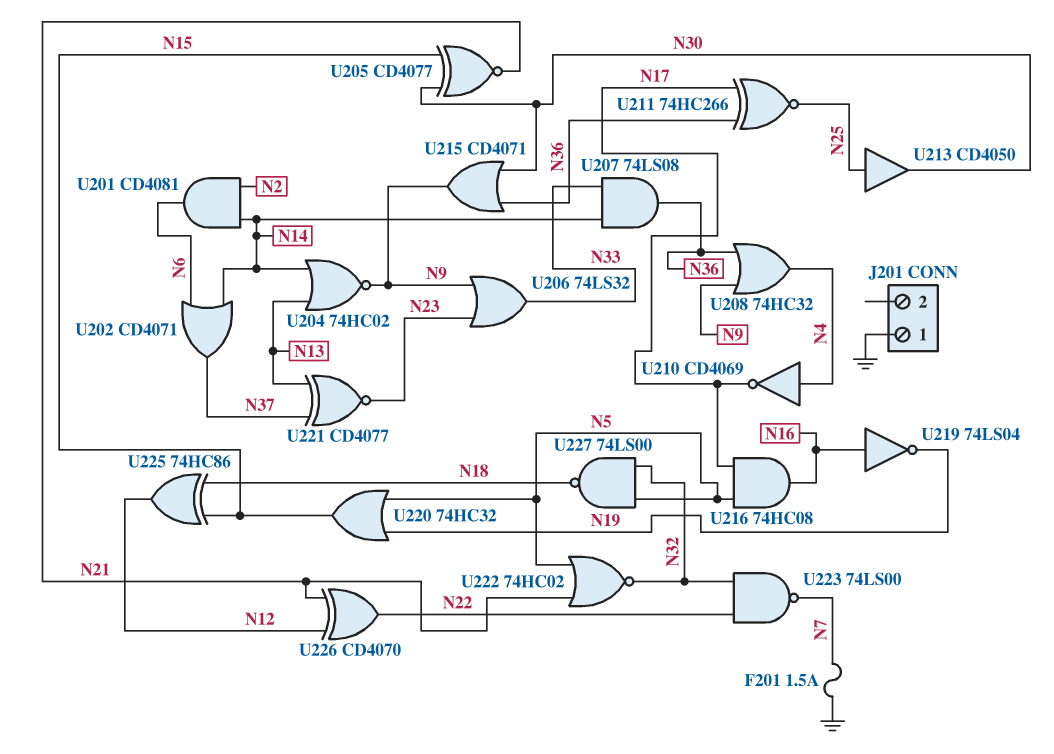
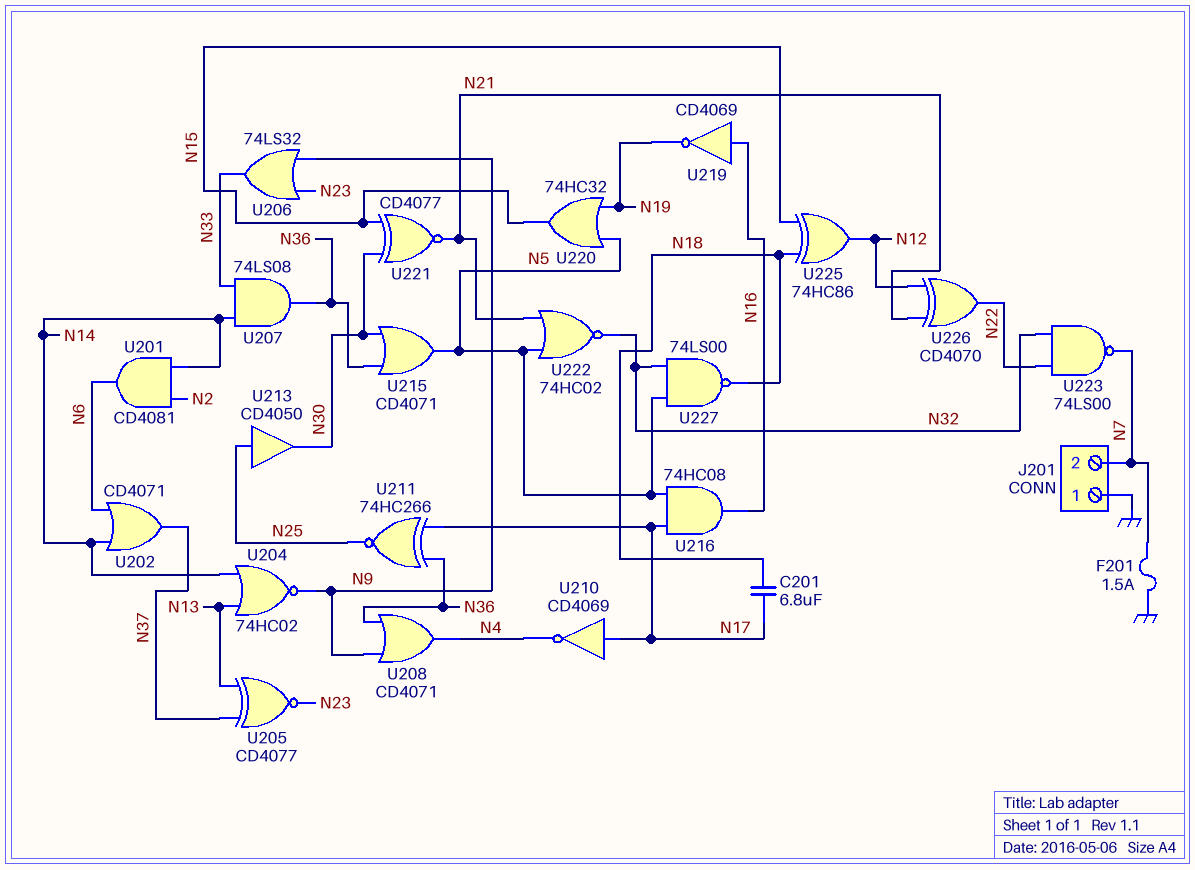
C201: none -> 6.8uF (N17, N18)
J201 pin 2: none -> N7
U205: XNOR CD4077 (in N15, in N30, out N21) -> XNOR CD4077 (in N13, in N37, out N23)
U208: OR 74HC32 (in N9, in N36, out N4) -> OR CD4071 (in N9, in N36, out N4)
U210: NOT CD4069 (in N4, out N17) -> NOT CD4069 (in N17, out N4)
U215: OR CD4071 (in N30, in N36, out N9) -> OR CD4071 (in N30, in N36, out N5)
U219: NOT 74LS04 (in N16, out N19) -> NOT CD4069 (in N16, out N19)
U221: XNOR CD4077 (in N13, in N37, out N23) -> XNOR CD4077 (in N15, in N30, out N21)

